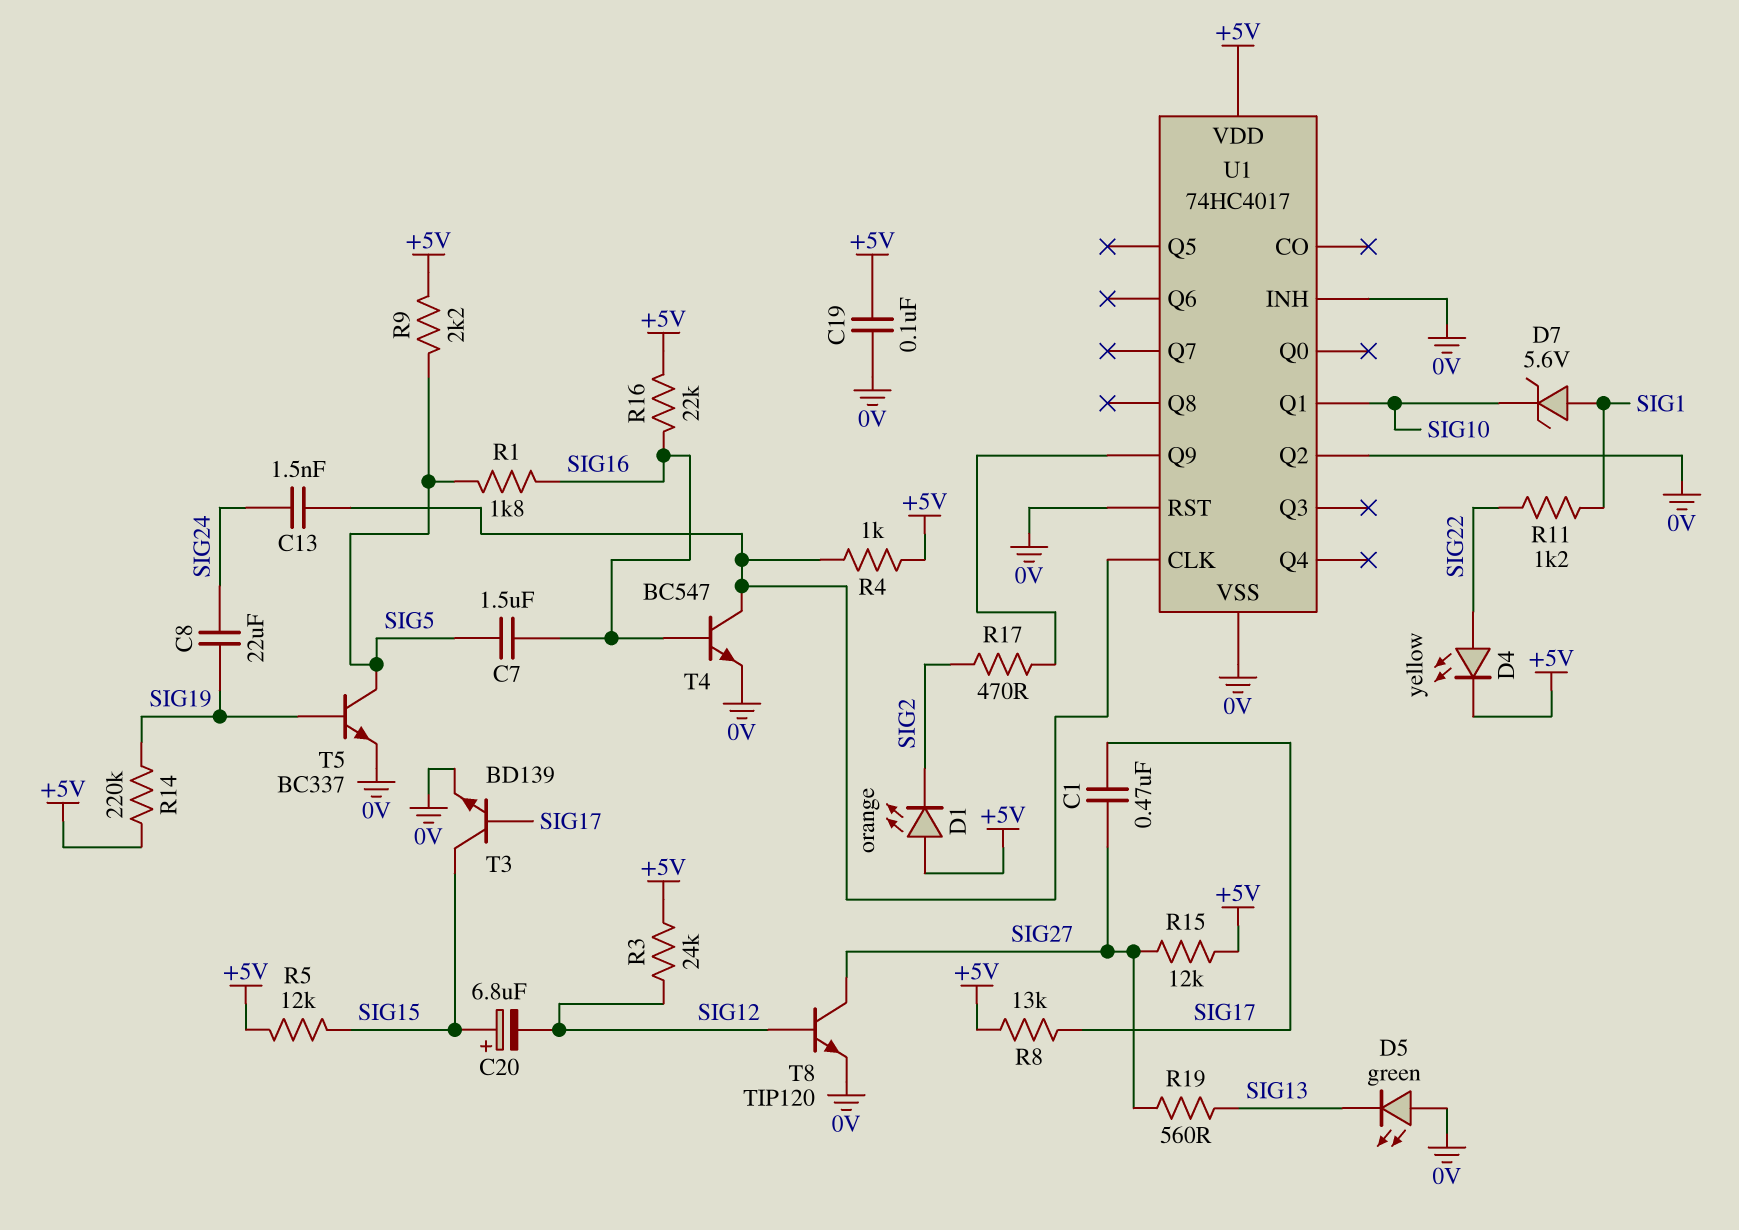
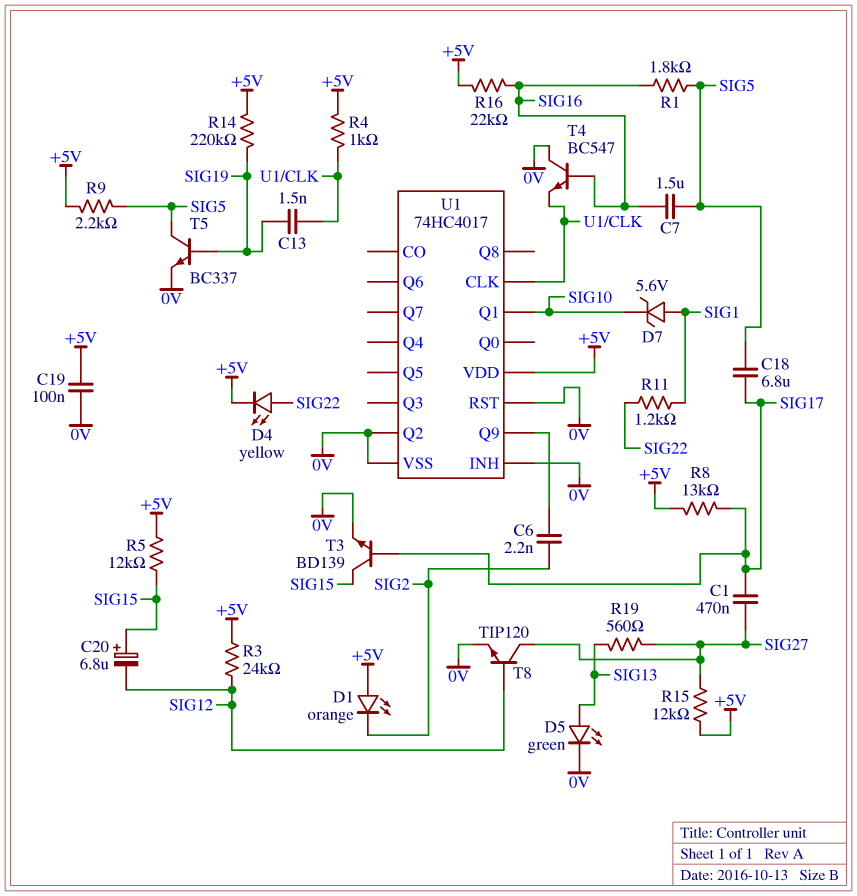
C6: none -> 2.2nF (SIG2, U1/Q9)
C8: 22uF (SIG19, SIG24) -> none
C13: 1.5nF (SIG24, U1/CLK) -> 1.5nF (SIG19, U1/CLK)
C18: none -> 6.8uF (SIG5, SIG17)
D5: LED green (A 0V, K SIG13) -> LED green (A SIG13, K 0V)
R17: 470 (SIG2, U1/Q9) -> none
T4: NPN BC547 (B SIG16, C U1/CLK, E 0V) -> NPN BC547 (B SIG16, C 0V, E U1/CLK)

